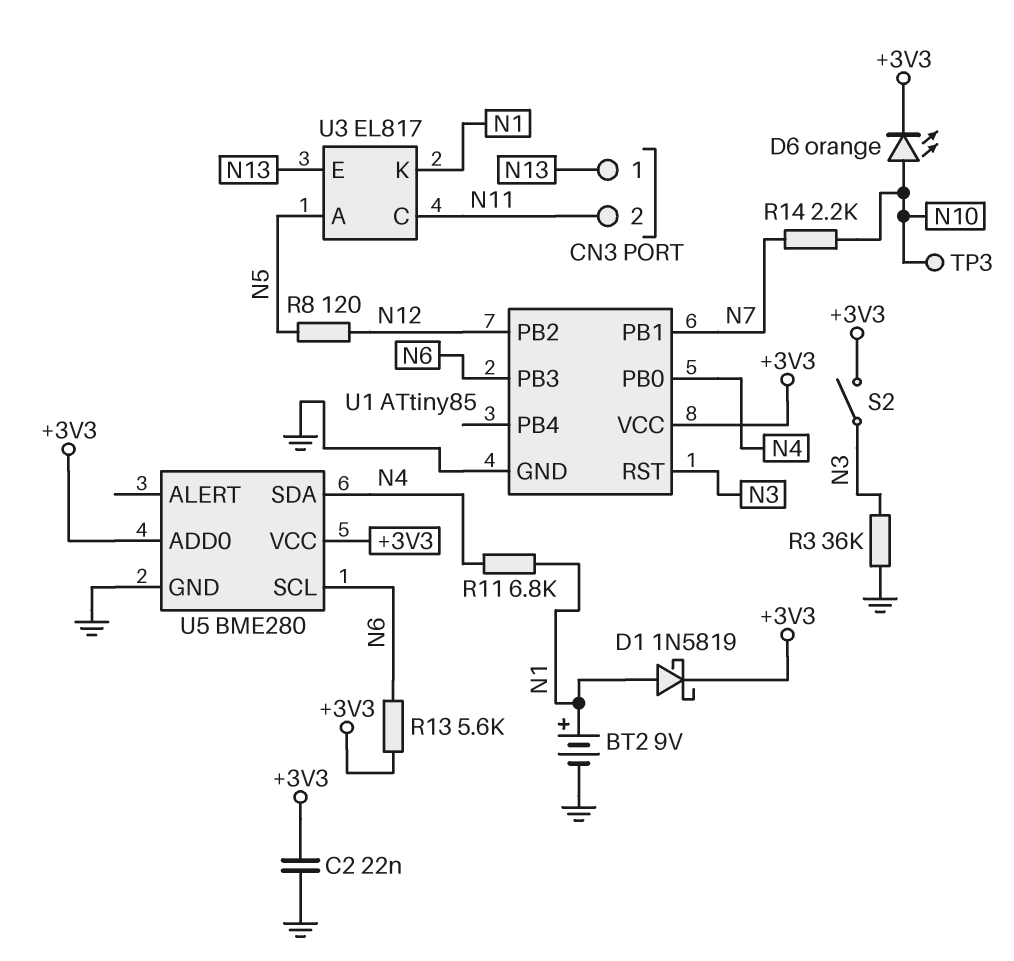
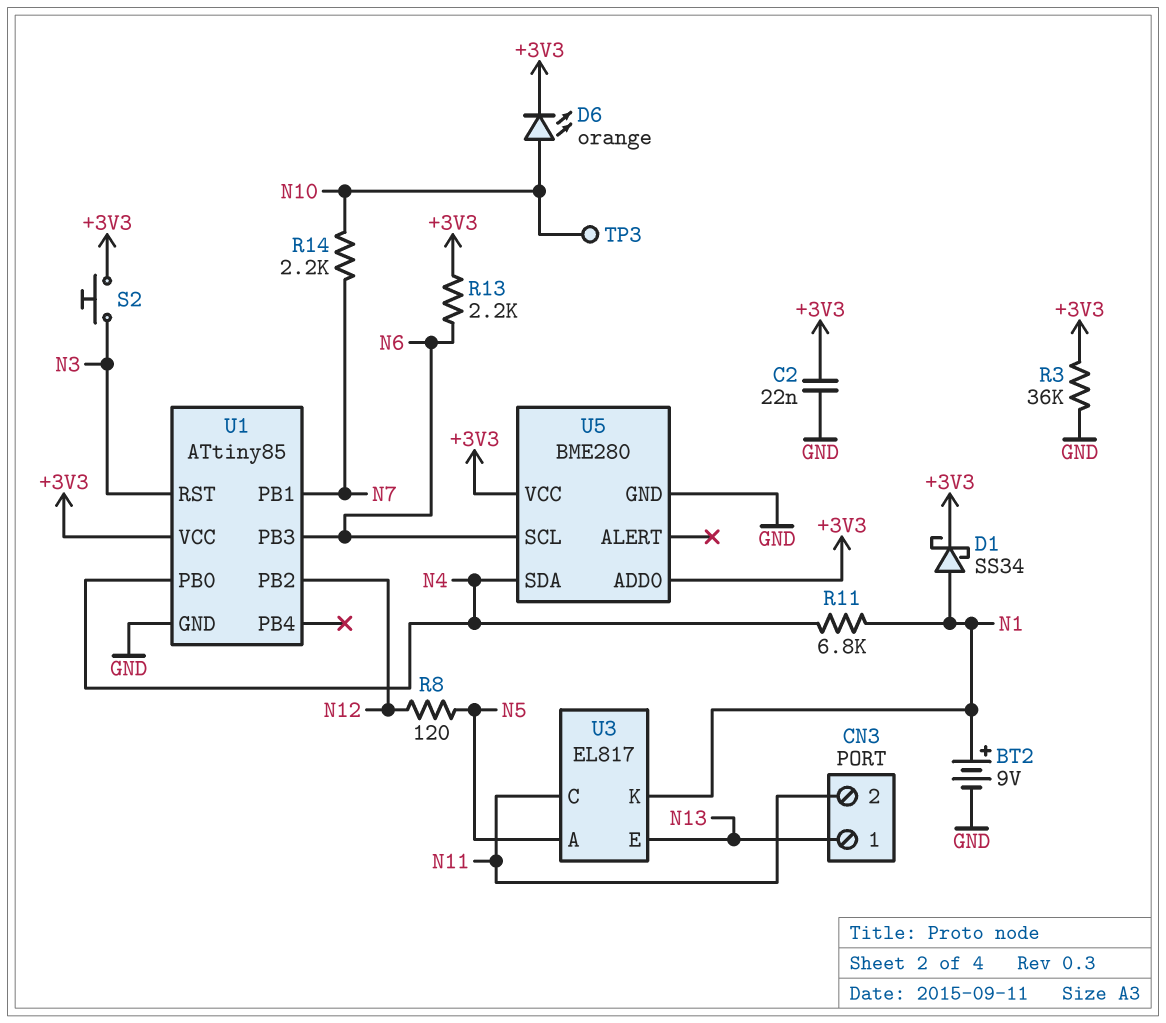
D1: schottky 1N5819 (A N1, K +3V3) -> schottky SS34 (A N1, K +3V3)
R3: 36k (GND, N3) -> 36k (+3V3, GND)
R13: 5.6k (+3V3, N6) -> 2.2k (+3V3, N6)
S2: switch (+3V3, N3) -> button (+3V3, N3)

